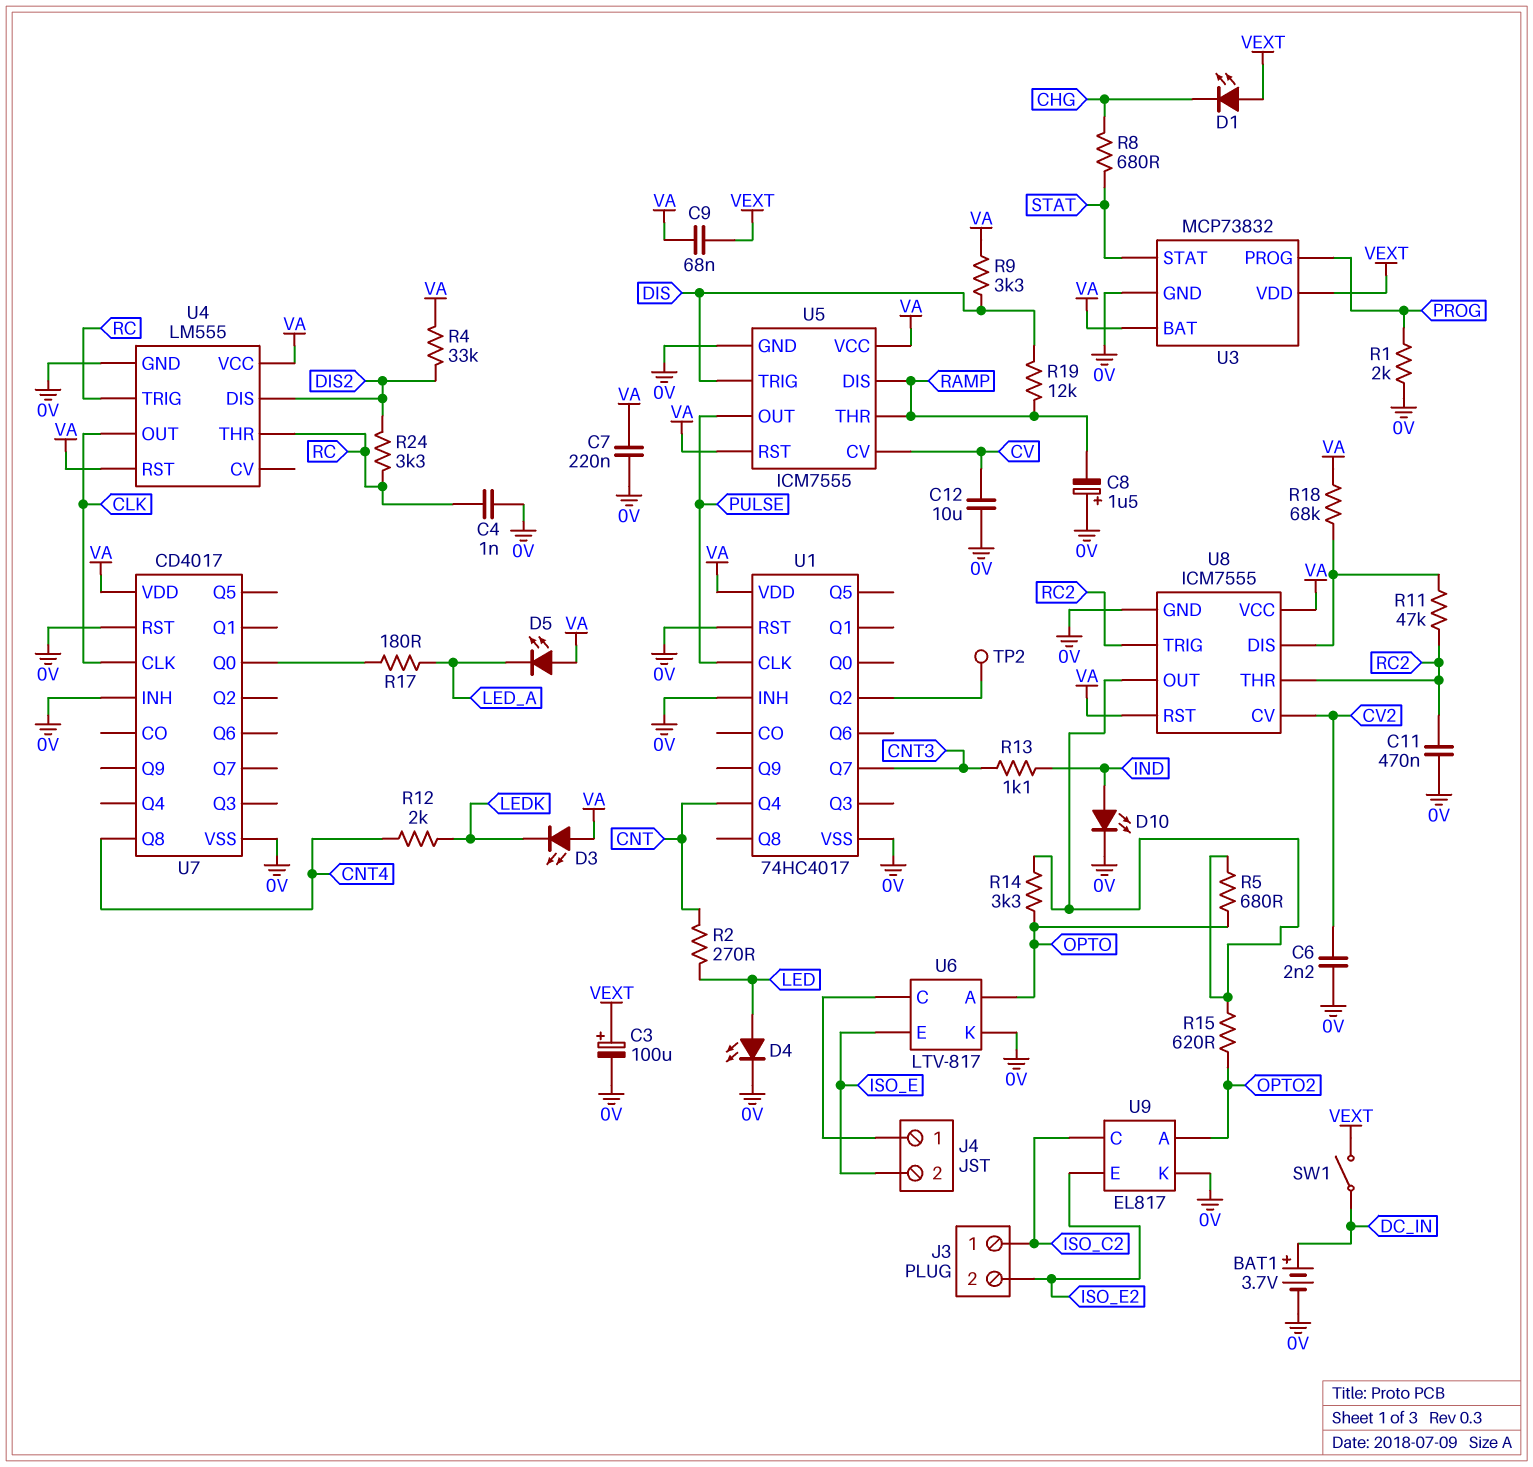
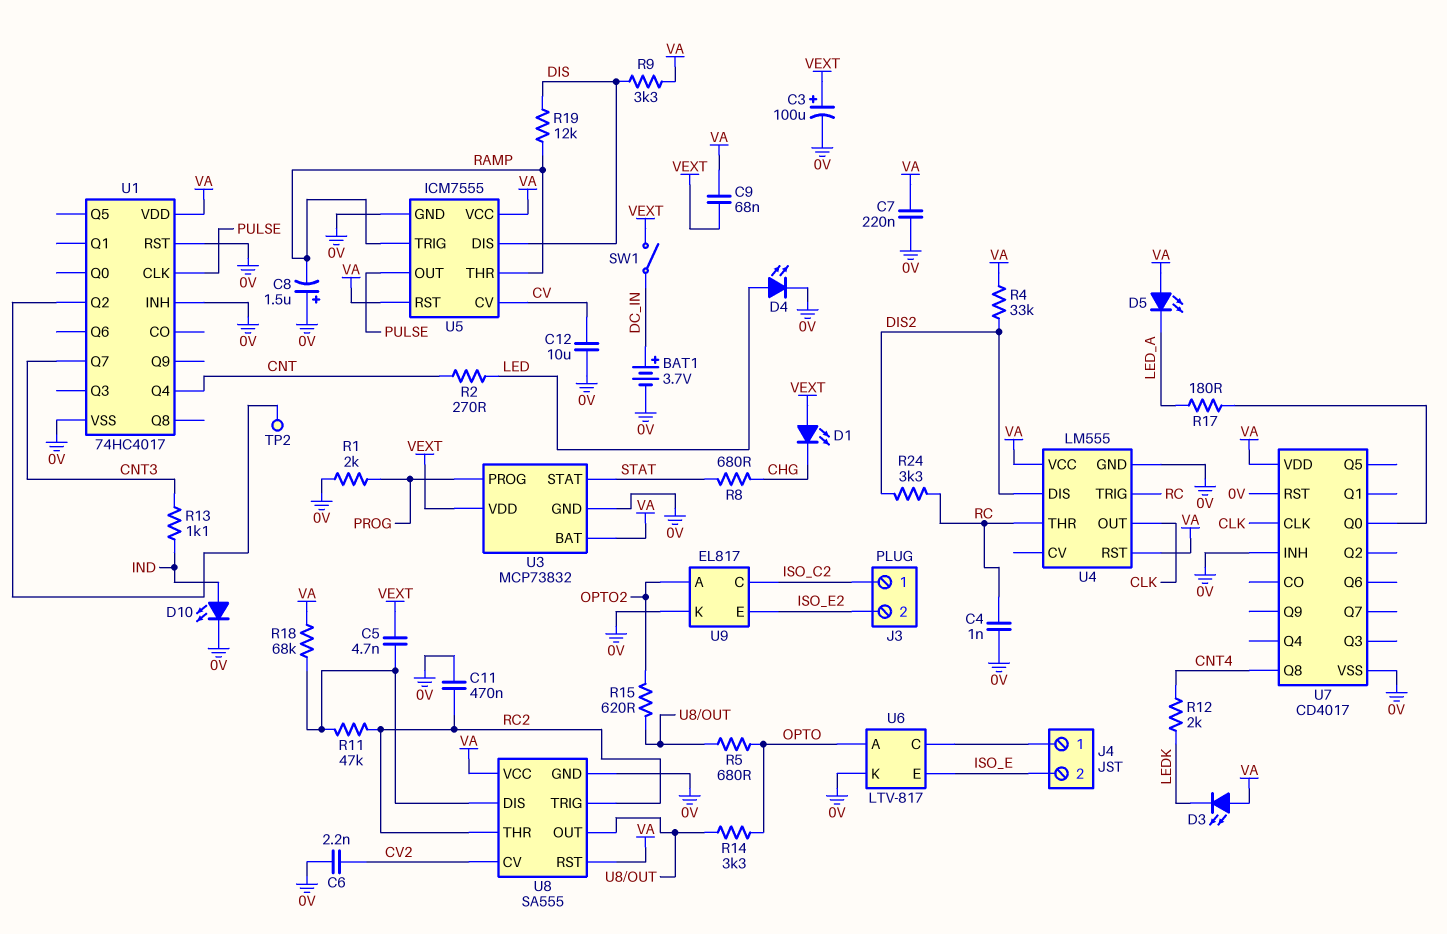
C5: none -> 4.7nF (U8/DIS, VEXT)
U5 pin DIS: RAMP -> DIS
U5 pin TRIG: DIS -> RAMP
U8: ICM7555 -> SA555

